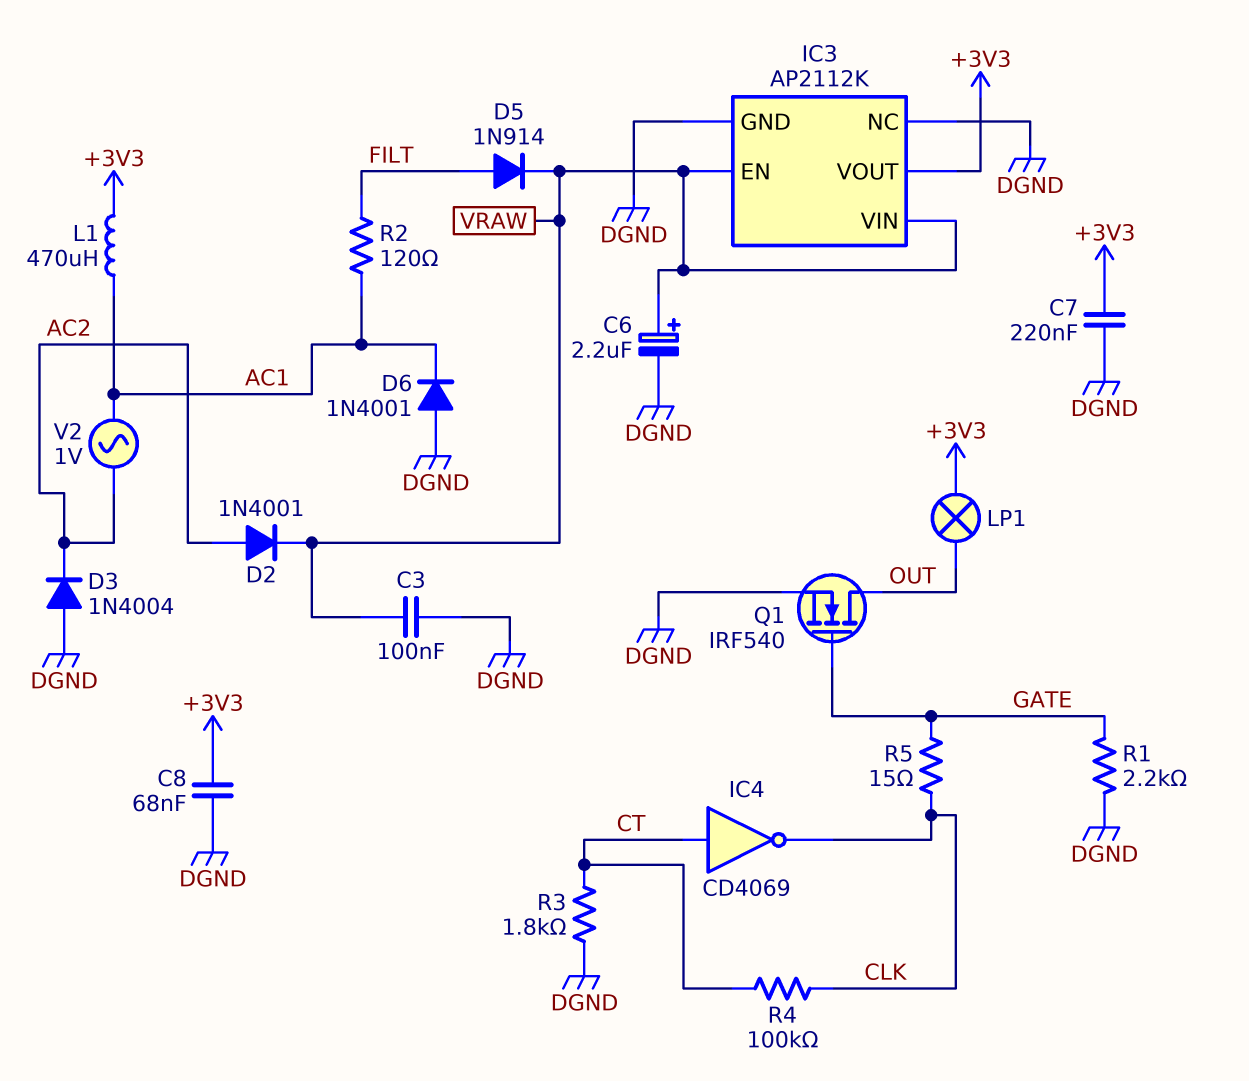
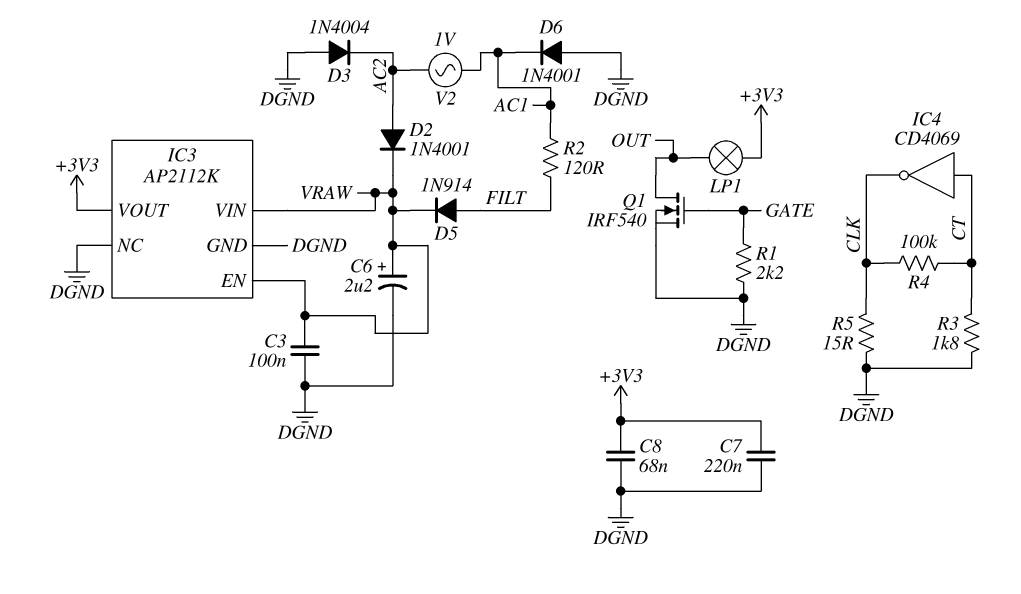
L1: 470uH (+3V3, AC1) -> none
R5: 15 (CLK, GATE) -> 15 (CLK, DGND)

